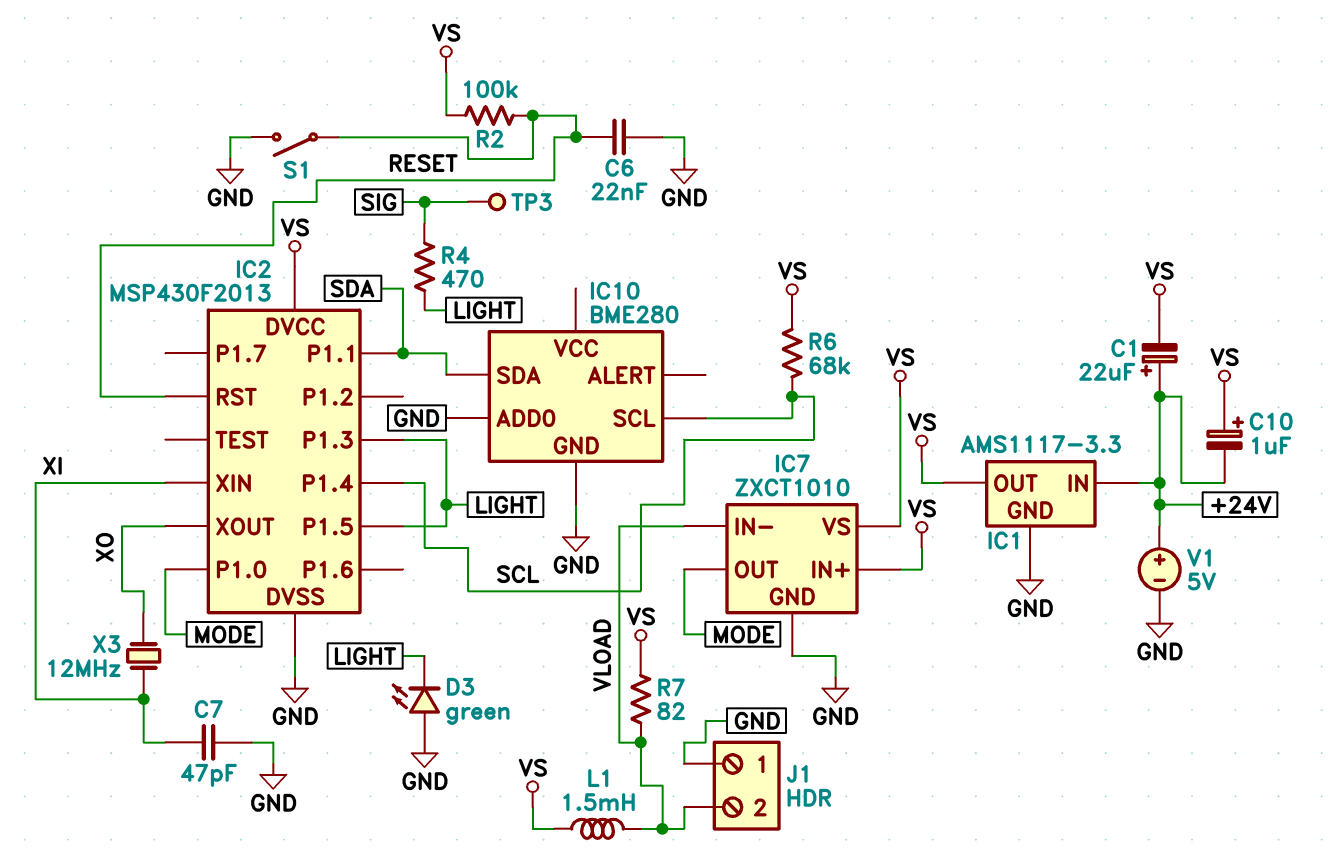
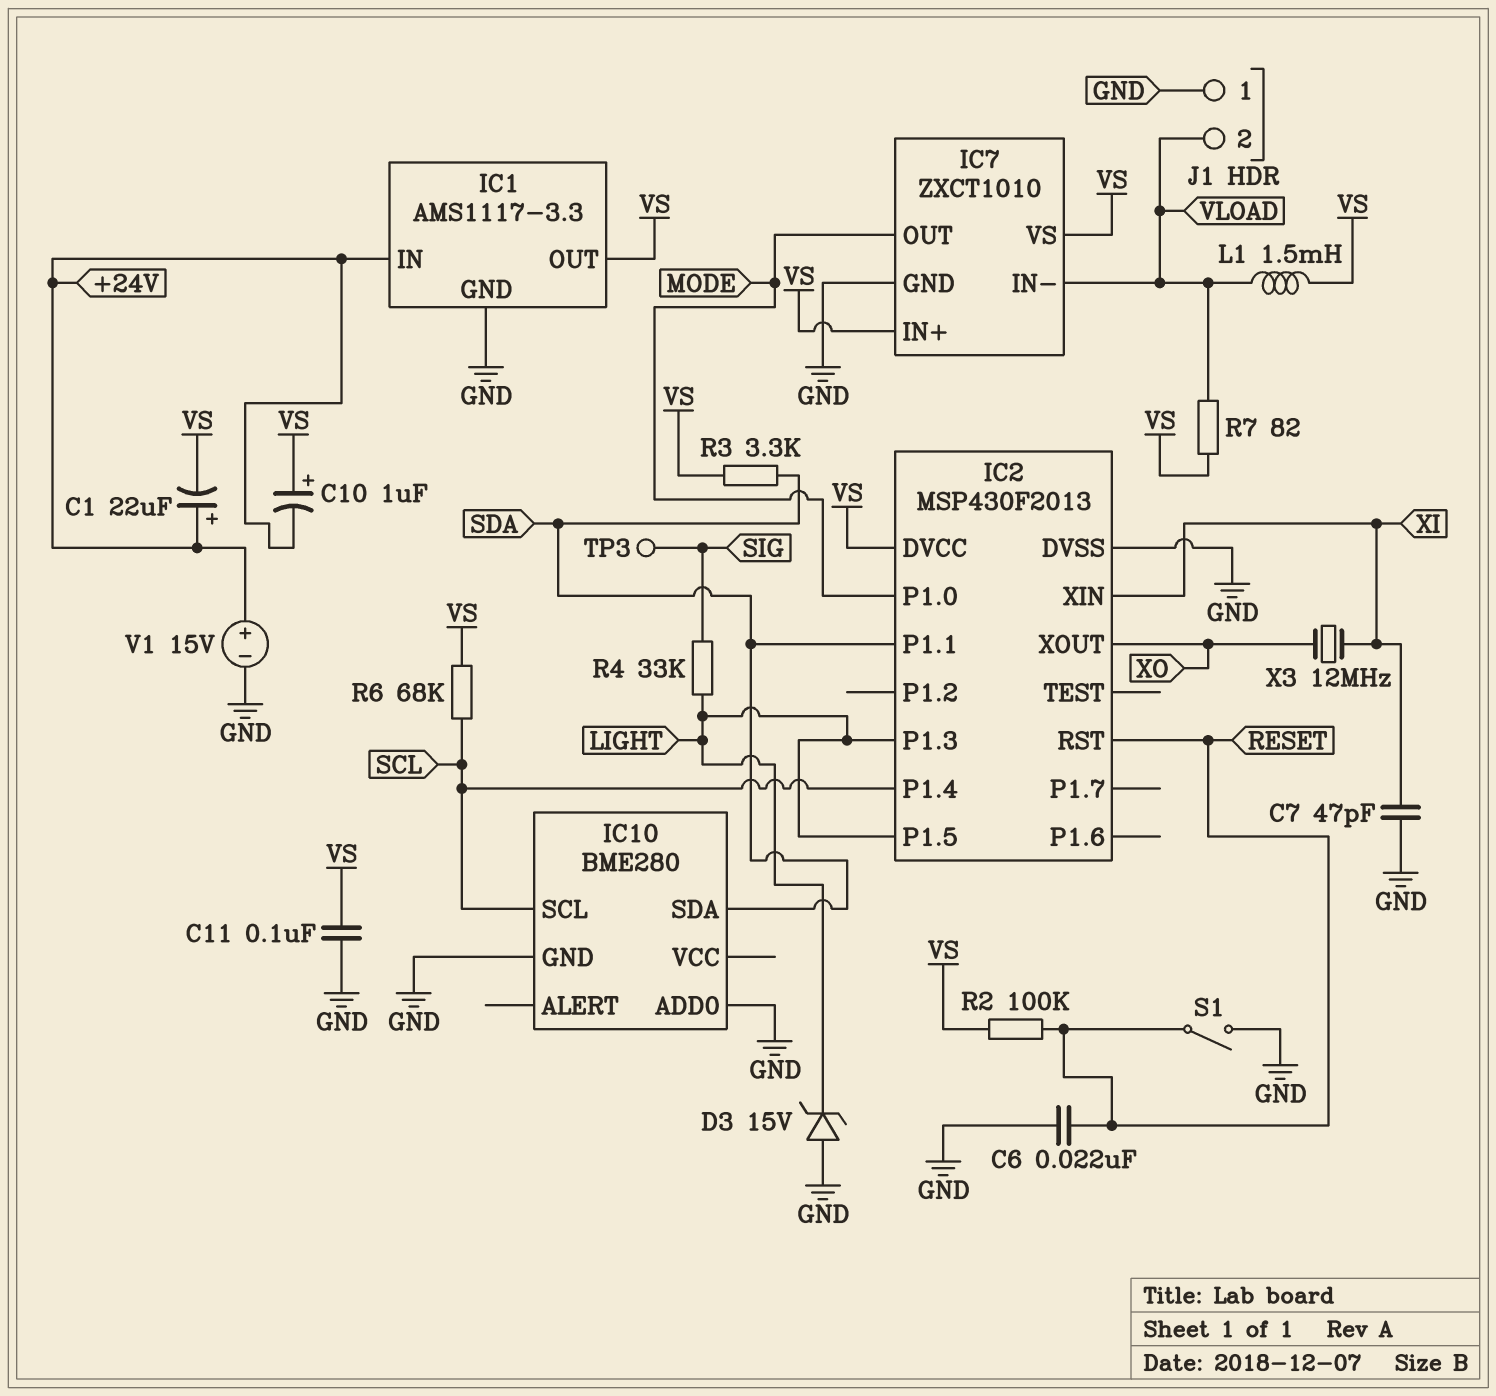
C11: none -> 100nF (GND, VS)
D3: LED green (A GND, K LIGHT) -> zener 15V (A GND, K LIGHT)
R3: none -> 3.3k (SDA, VS)
R4: 470 (LIGHT, SIG) -> 33k (LIGHT, SIG)
V1: 5V (plus +24V, minus GND) -> 15V (plus +24V, minus GND)

